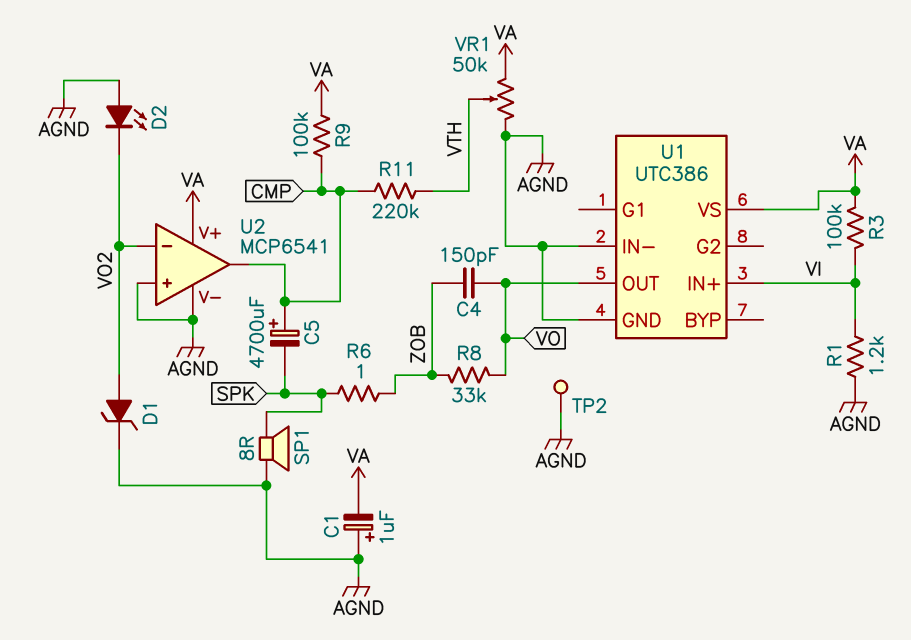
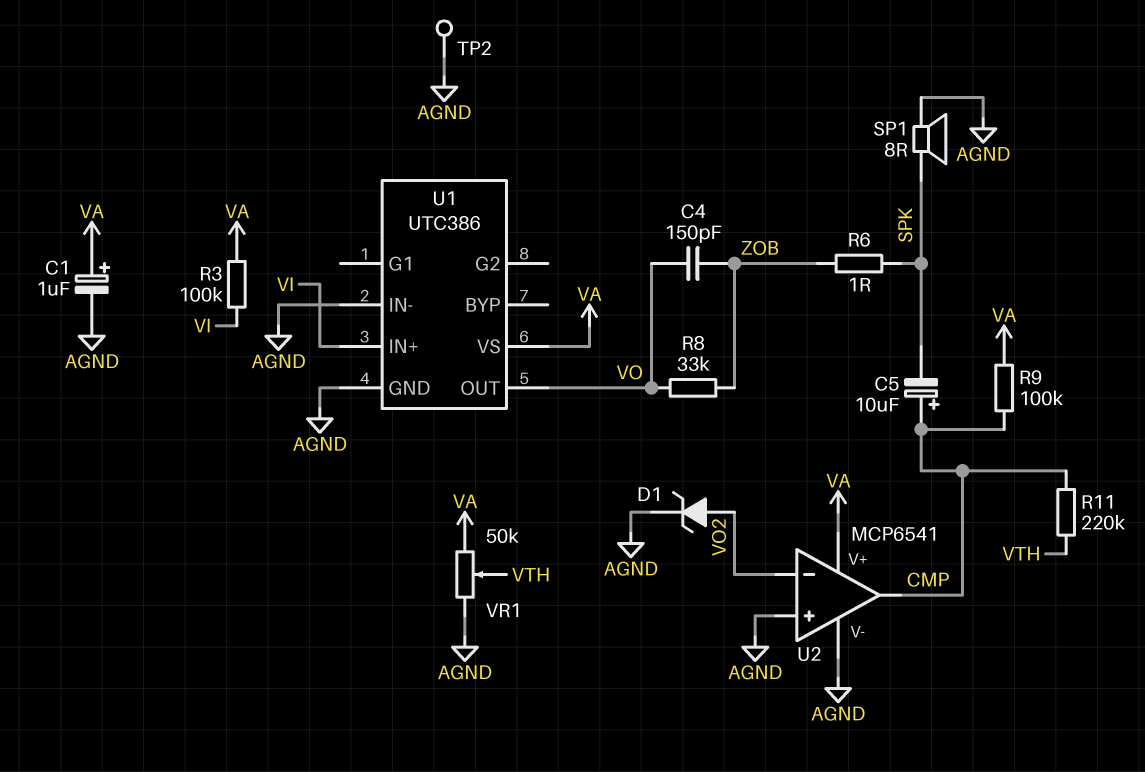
C1: 1uF (plus AGND, minus VA) -> 1uF (plus VA, minus AGND)
C5: 4700uF (plus CMP, minus SPK) -> 10uF (plus CMP, minus SPK)
D2: LED (A AGND, K VO2) -> none
R1: 1.2k (AGND, VI) -> none

